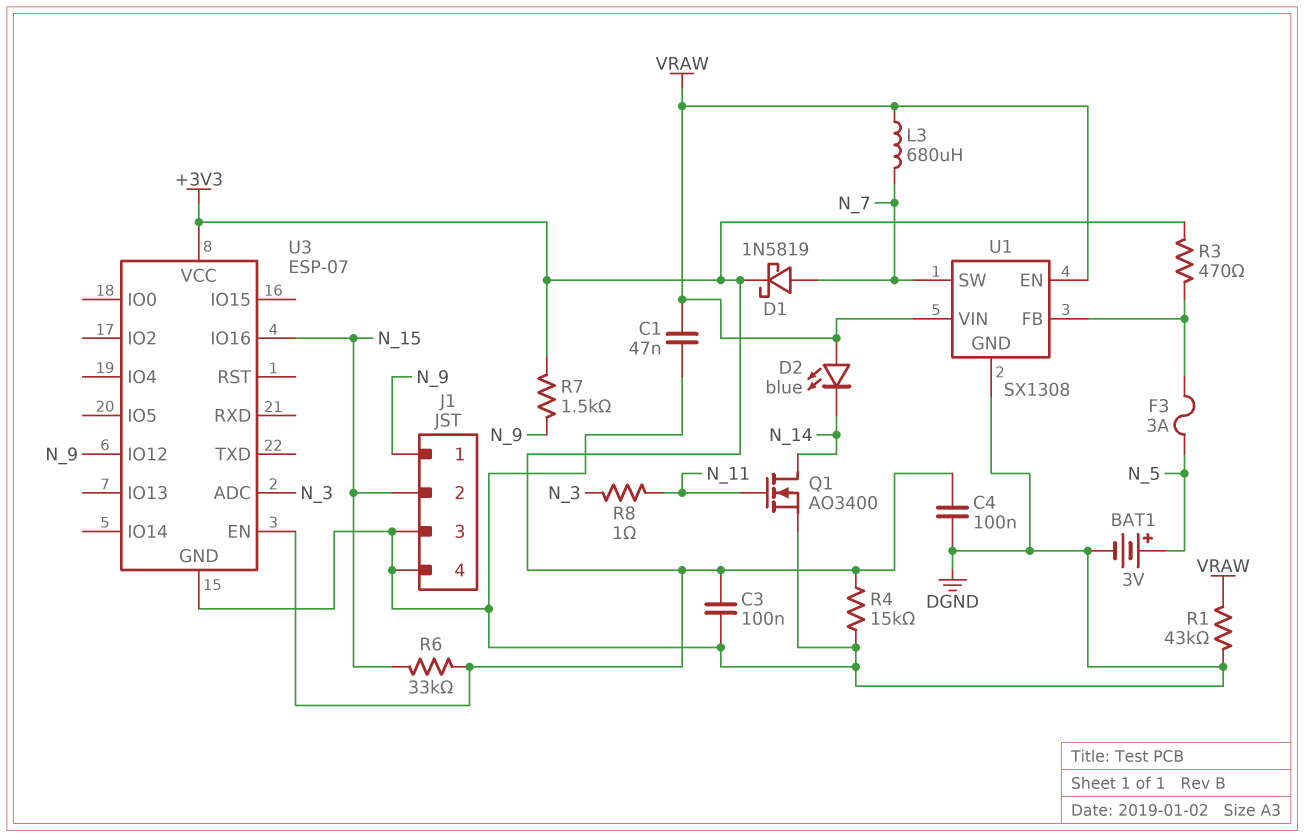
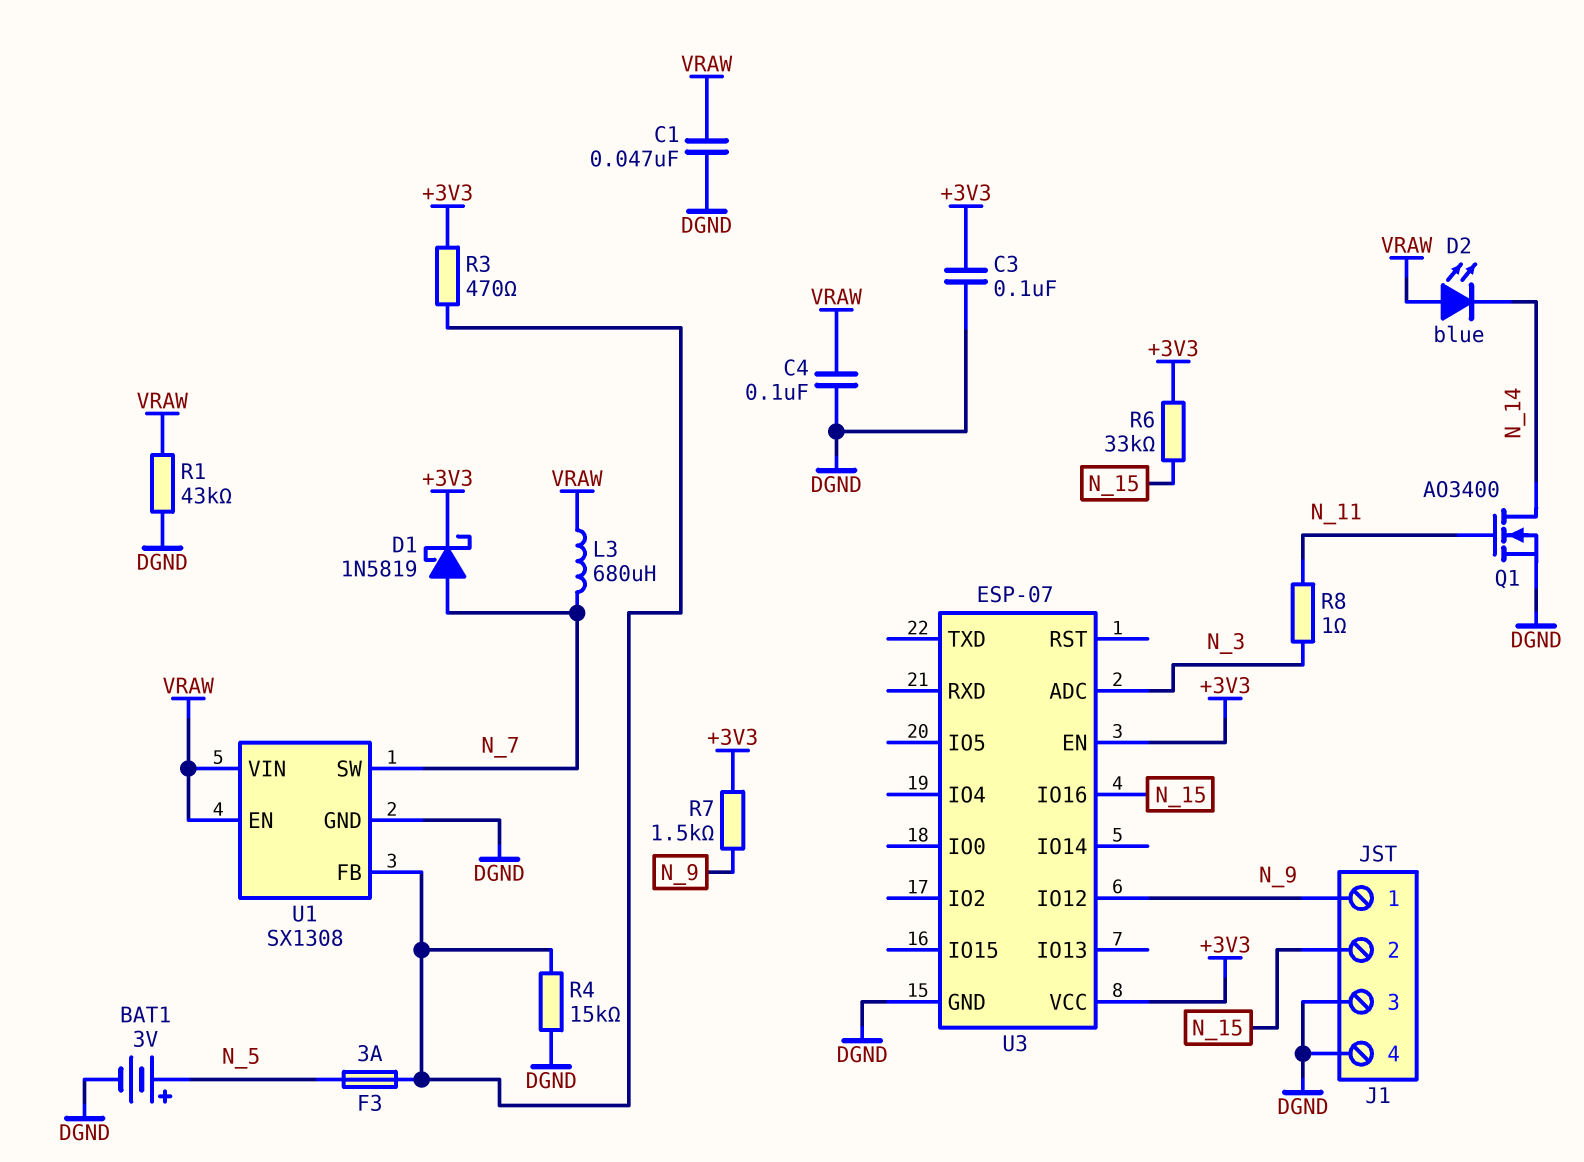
C4: 100nF (+3V3, DGND) -> 100nF (DGND, VRAW)
R4: 15k (+3V3, DGND) -> 15k (DGND, U1/FB)

